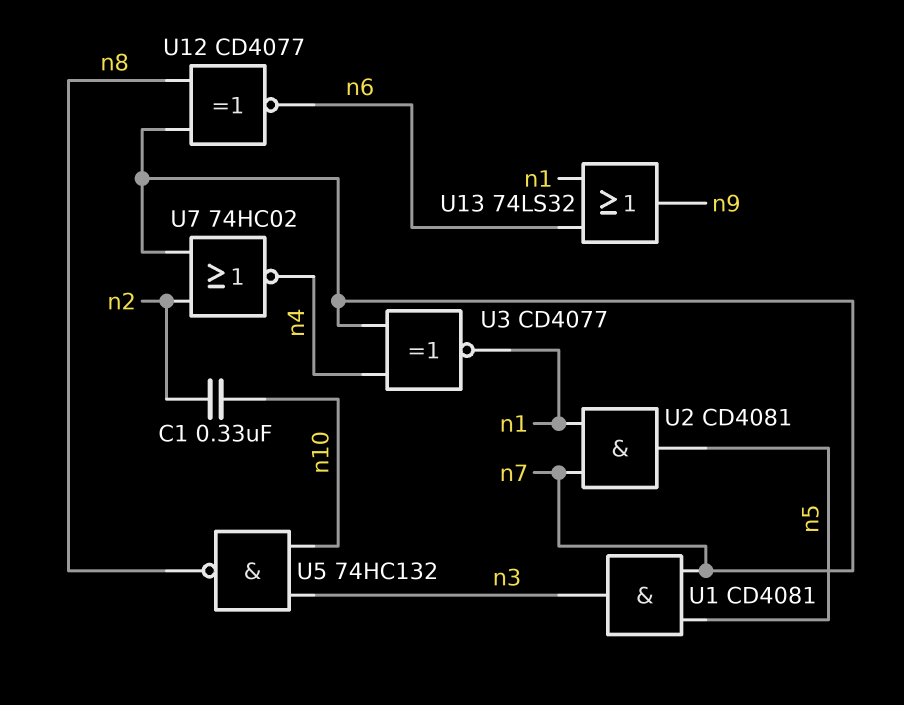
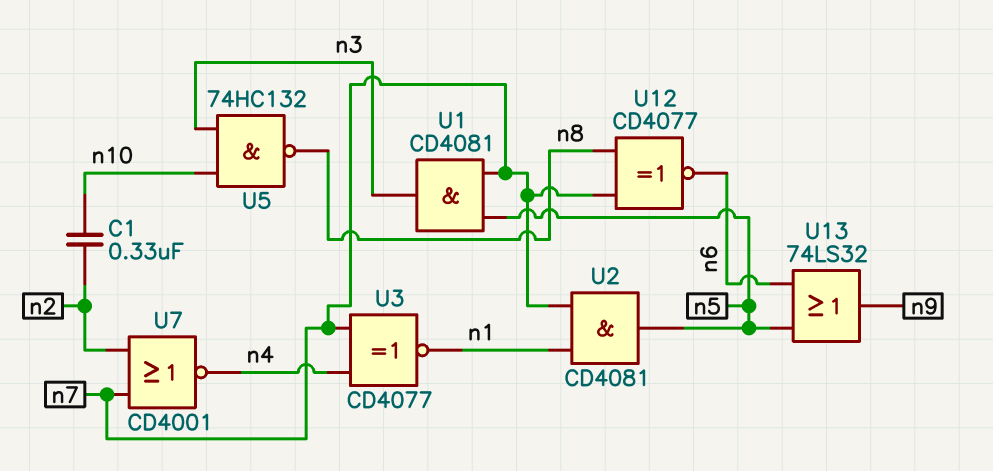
U7: NOR 74HC02 (in n2, in n7, out n4) -> NOR CD4001 (in n2, in n7, out n4)
U13: OR 74LS32 (in n1, in n6, out n9) -> OR 74LS32 (in n5, in n6, out n9)

